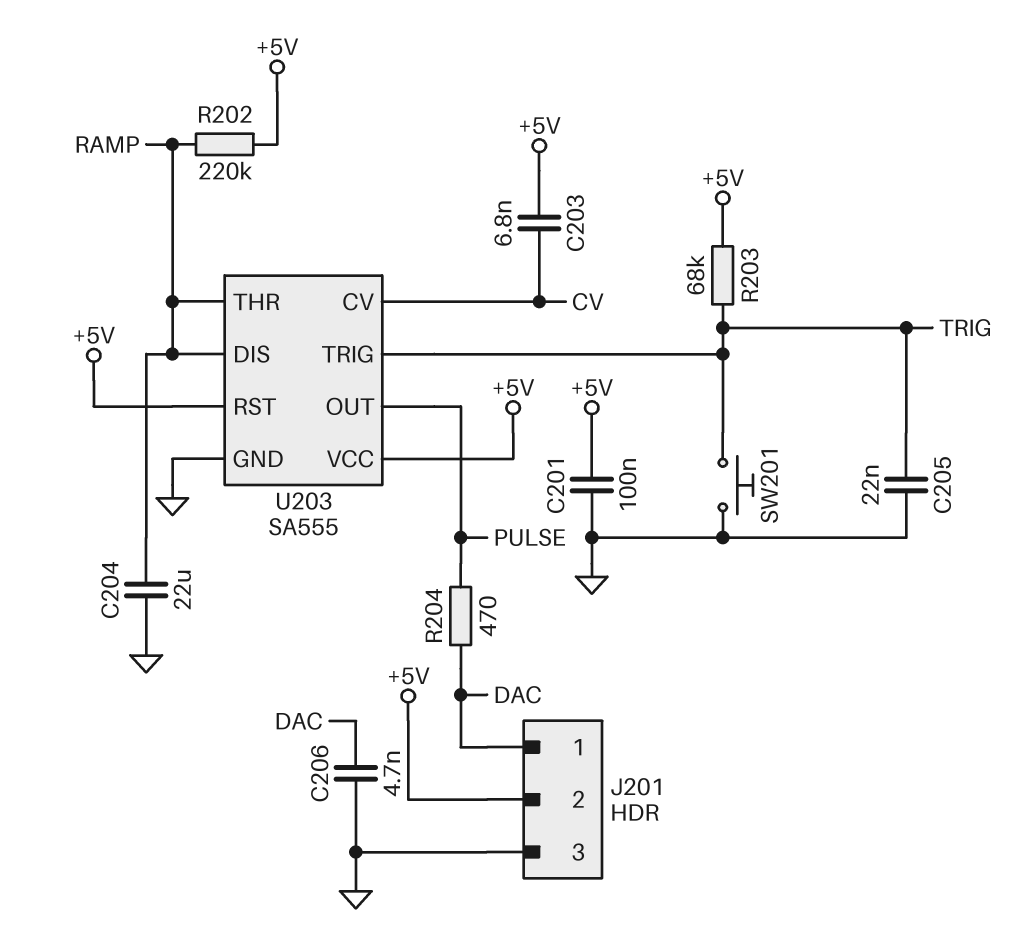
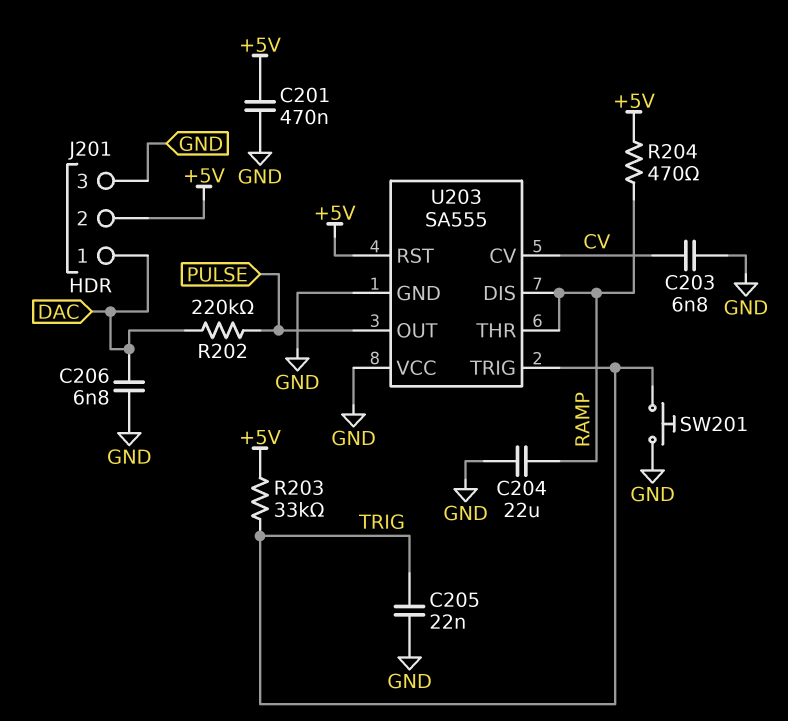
C201: 100nF (+5V, GND) -> 470nF (+5V, GND)
C203: 6.8nF (+5V, CV) -> 6.8nF (CV, GND)
C206: 4.7nF (DAC, GND) -> 6.8nF (DAC, GND)
R202: 220k (+5V, RAMP) -> 220k (DAC, PULSE)
R203: 68k (+5V, TRIG) -> 33k (+5V, TRIG)
R204: 470 (DAC, PULSE) -> 470 (+5V, RAMP)
U203 pin VCC: +5V -> GND

